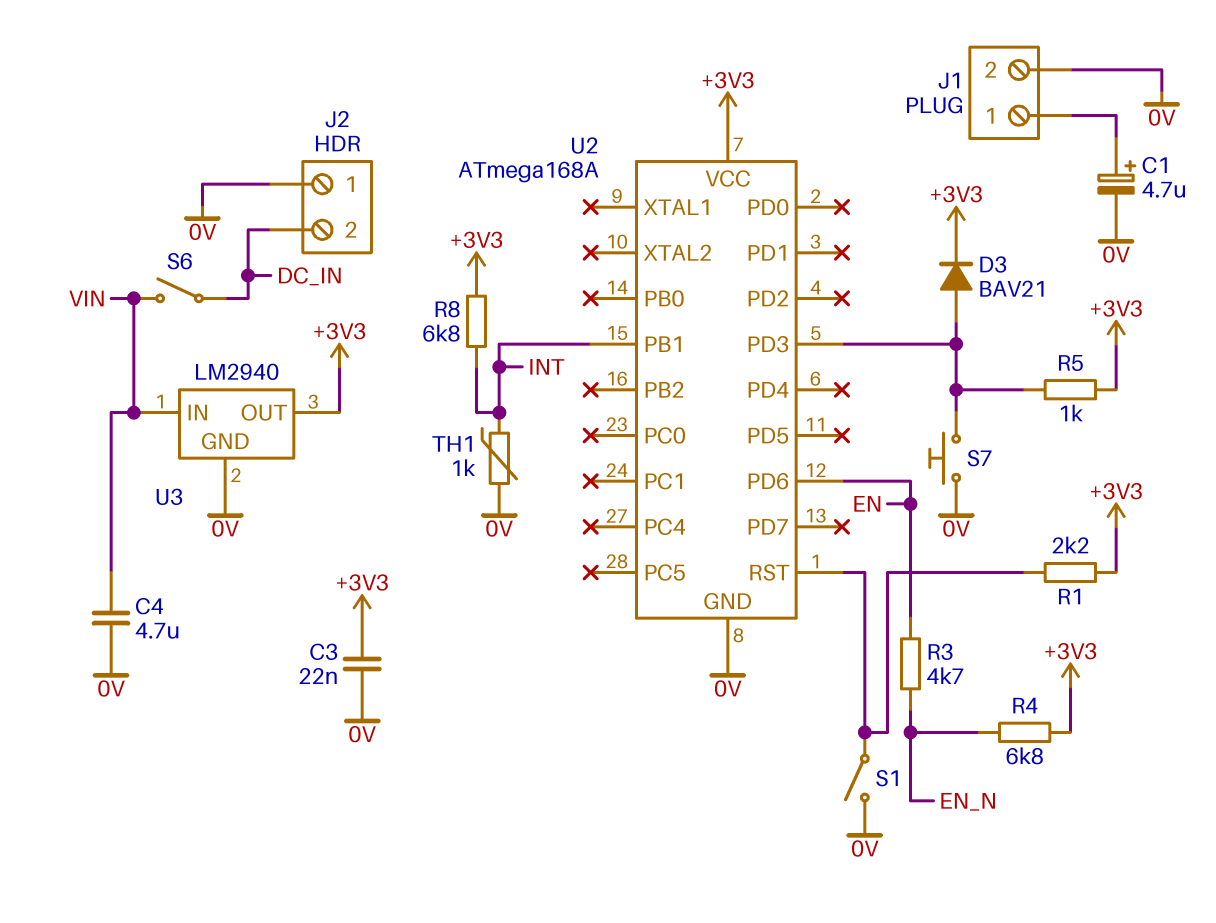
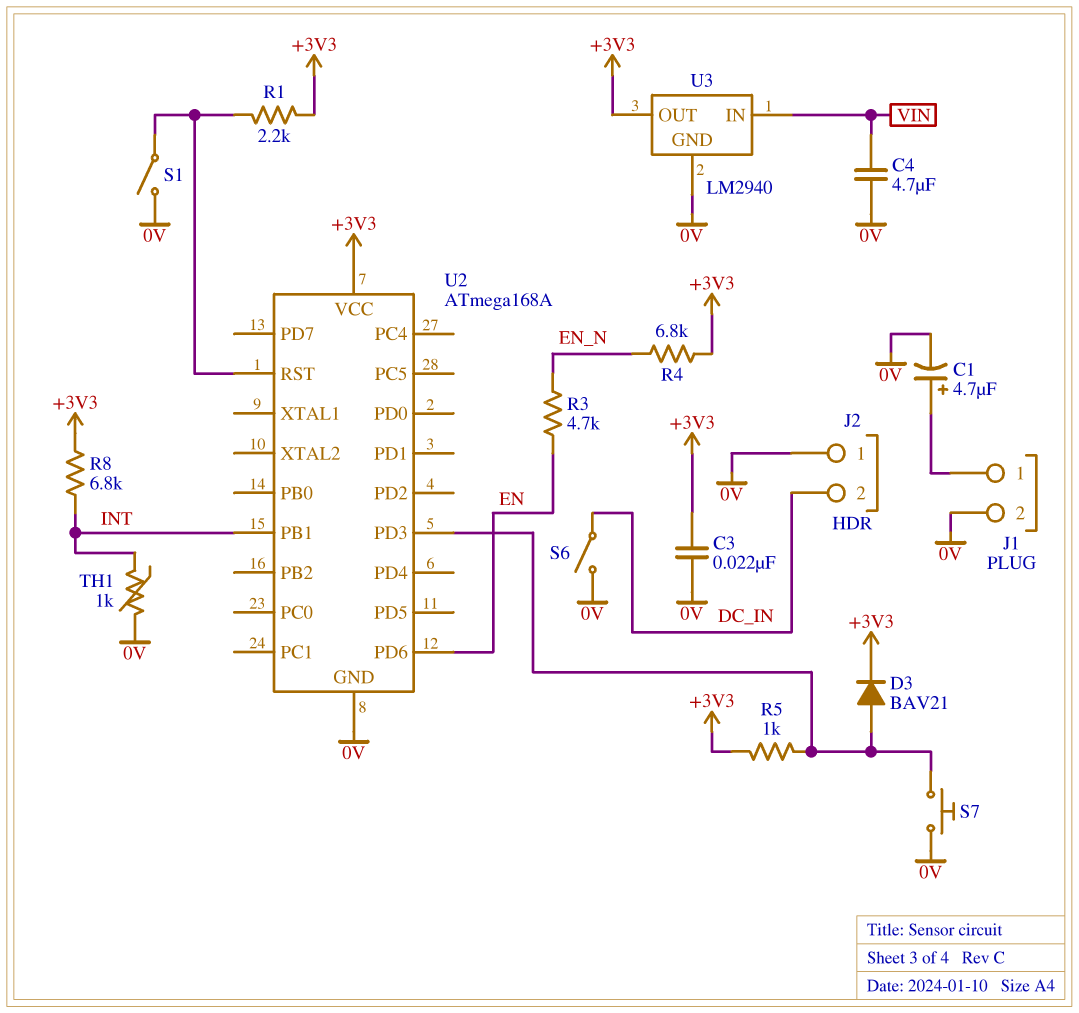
S6: switch (DC_IN, VIN) -> switch (0V, DC_IN)

